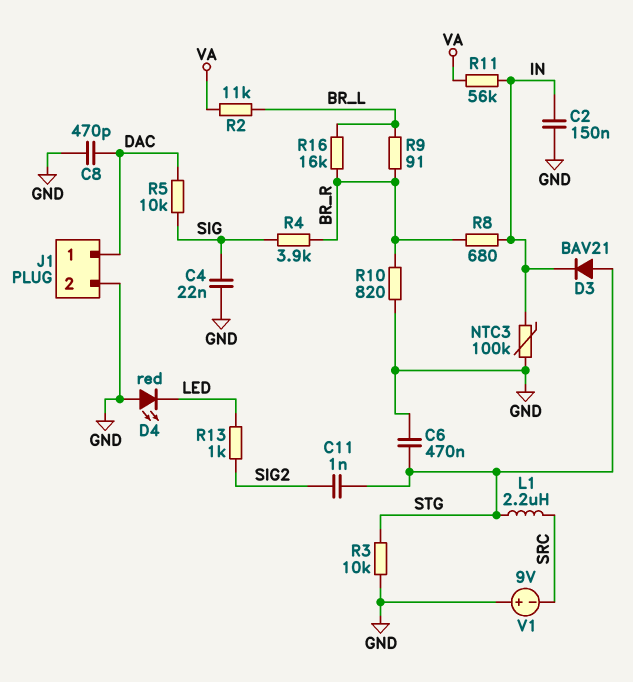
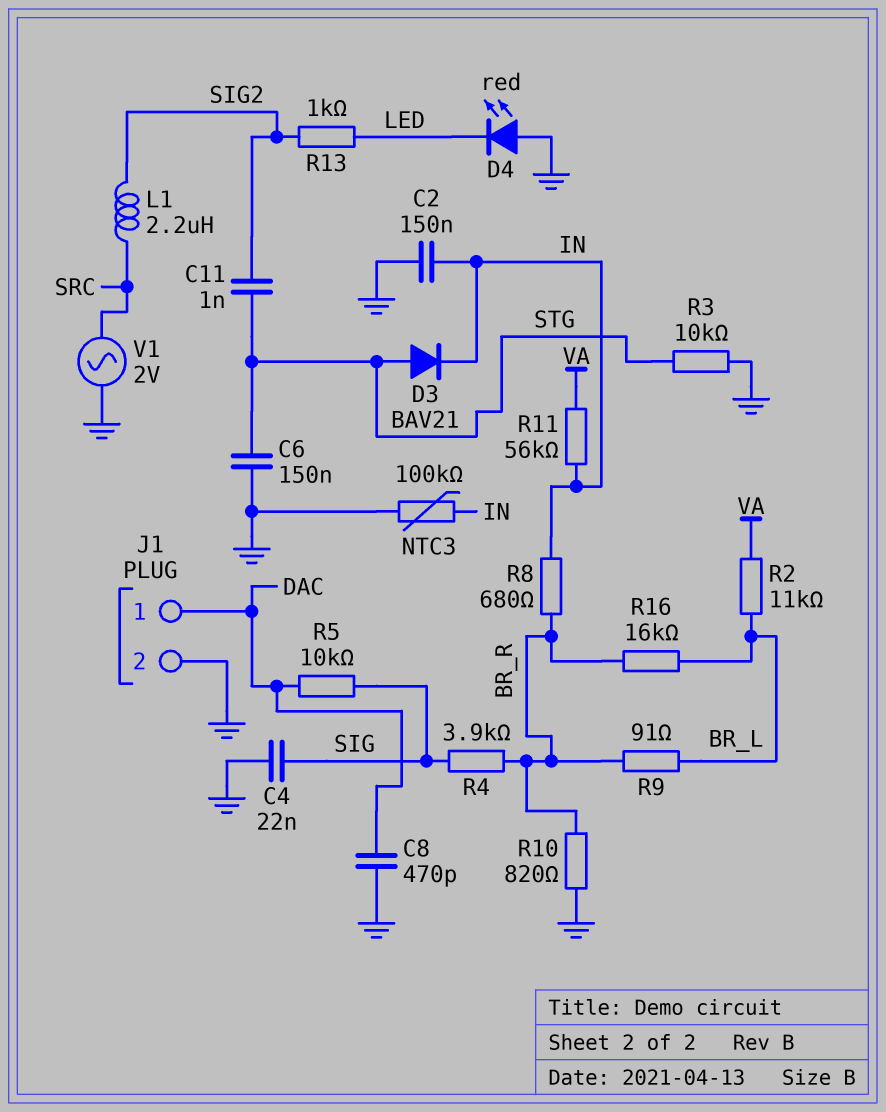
C6: 470nF (GND, STG) -> 150nF (GND, STG)
L1: 2.2uH (SRC, STG) -> 2.2uH (SIG2, SRC)
V1: 9V (plus GND, minus SRC) -> AC 2V (GND, SRC)

